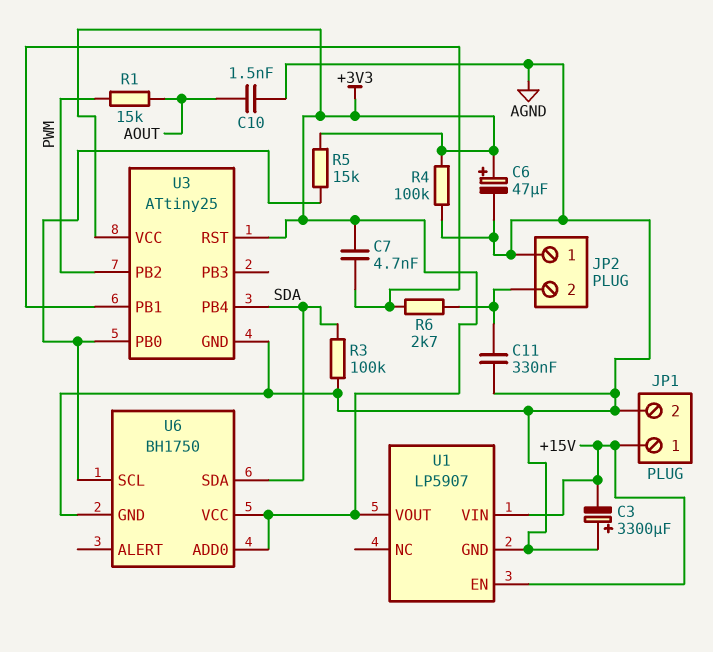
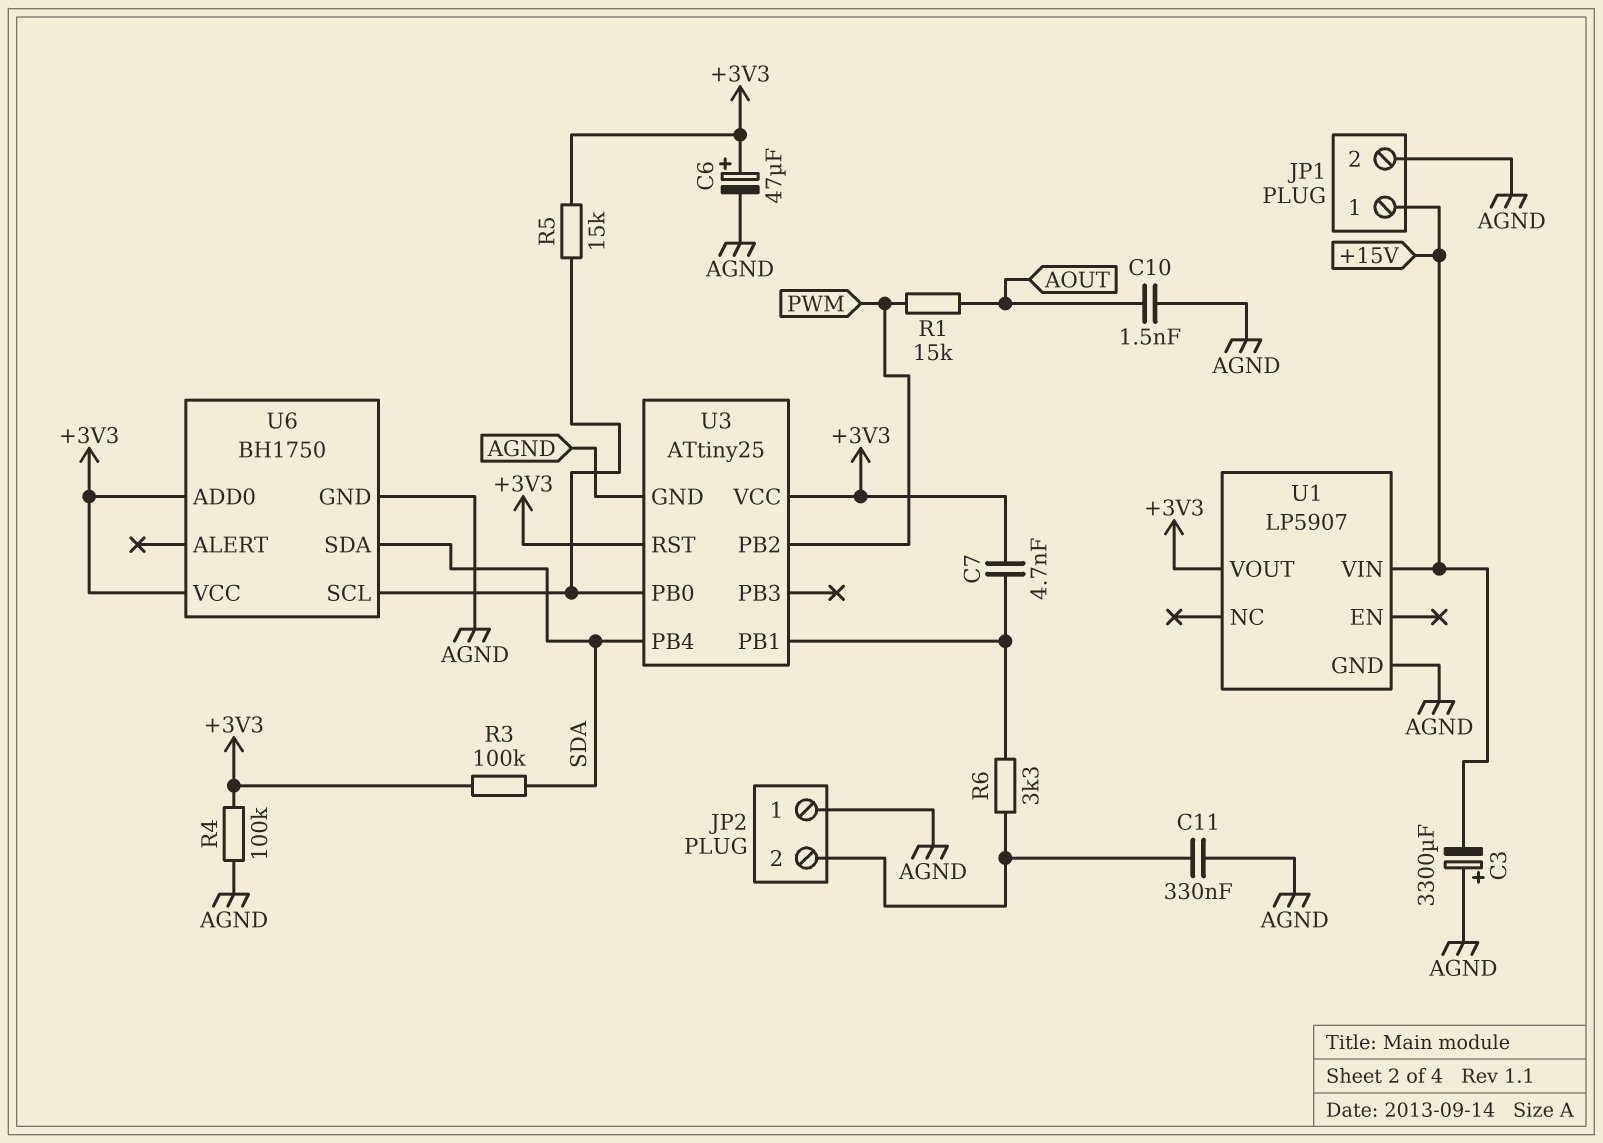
R3: 100k (AGND, SDA) -> 100k (+3V3, SDA)
R6: 2.7k (JP2/2, U3/PB1) -> 3.3k (JP2/2, U3/PB1)
U1 pin EN: +15V -> none

